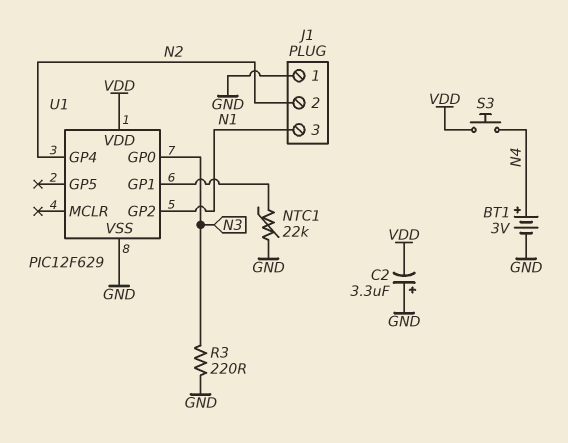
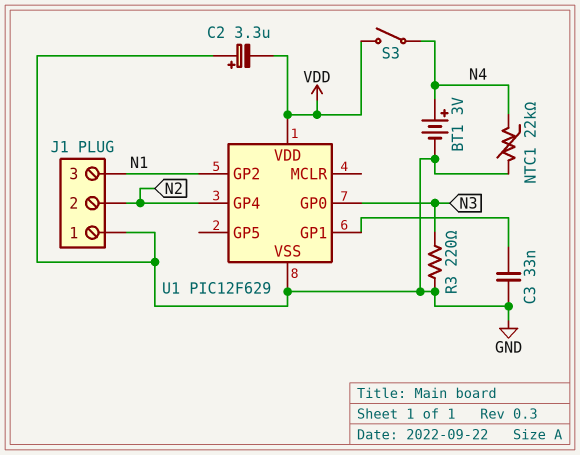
C3: none -> 33nF (GND, U1/GP1)
NTC1: 22k (GND, U1/GP1) -> 22k (GND, N4)
S3: button (N4, VDD) -> switch (N4, VDD)

